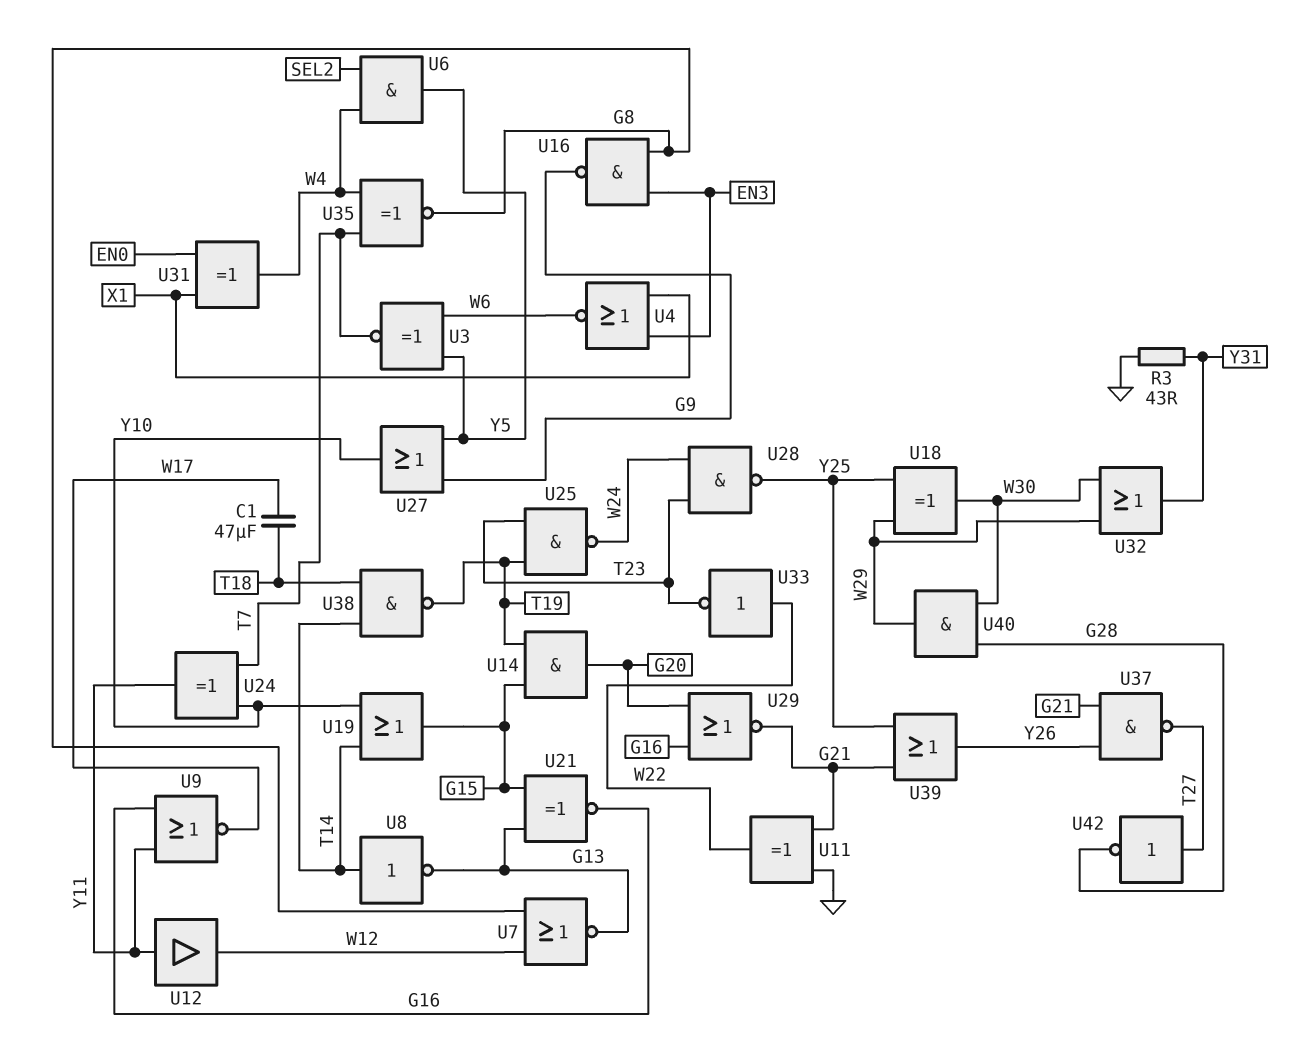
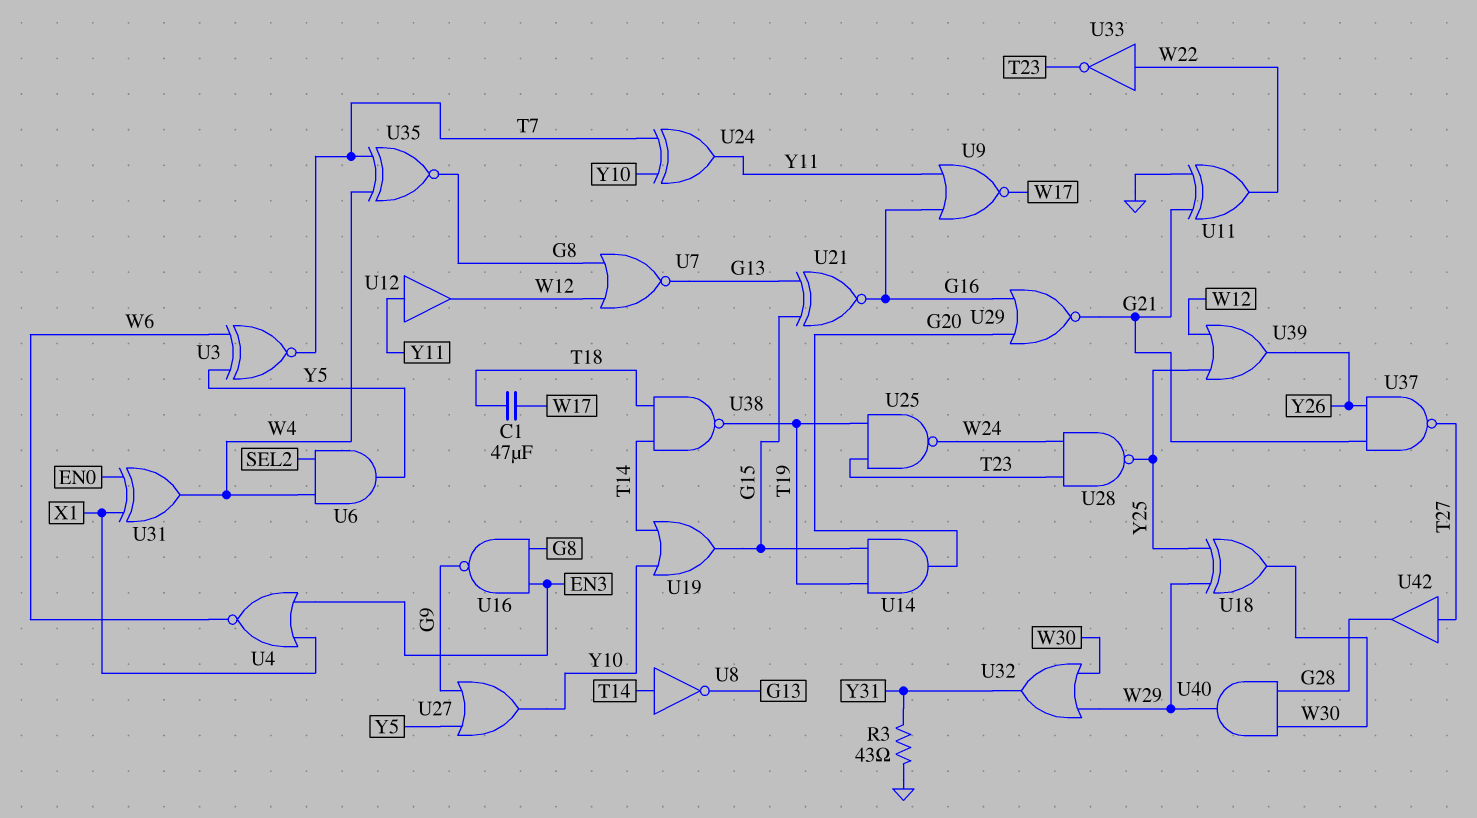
U39: OR (in G21, in Y25, out Y26) -> OR (in W12, in Y25, out Y26)
U42: NOT (in T27, out G28) -> buffer (in T27, out G28)

